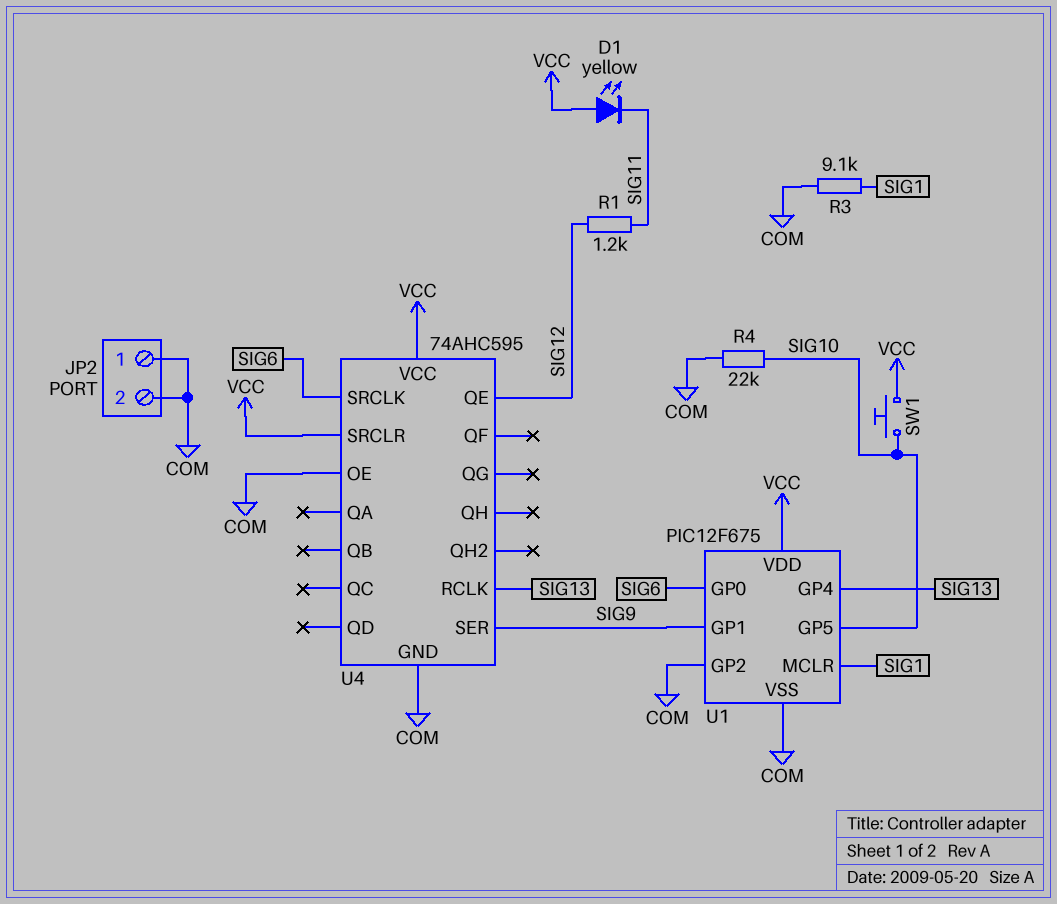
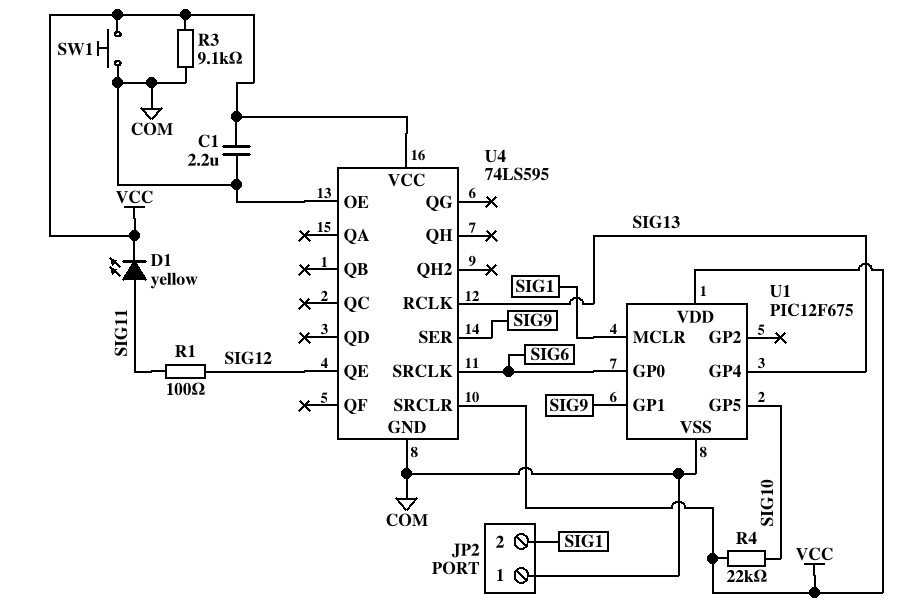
C1: none -> 2.2uF (COM, VCC)
D1: LED yellow (A VCC, K SIG11) -> LED yellow (A SIG11, K VCC)
JP2 pin 2: COM -> SIG1
R1: 1.2k (SIG11, SIG12) -> 100 (SIG11, SIG12)
R3: 9.1k (COM, SIG1) -> 9.1k (COM, VCC)
R4: 22k (COM, SIG10) -> 22k (SIG10, VCC)
SW1: button (SIG10, VCC) -> button (COM, VCC)
U1 pin GP2: COM -> none
U4: 74AHC595 -> 74LS595

